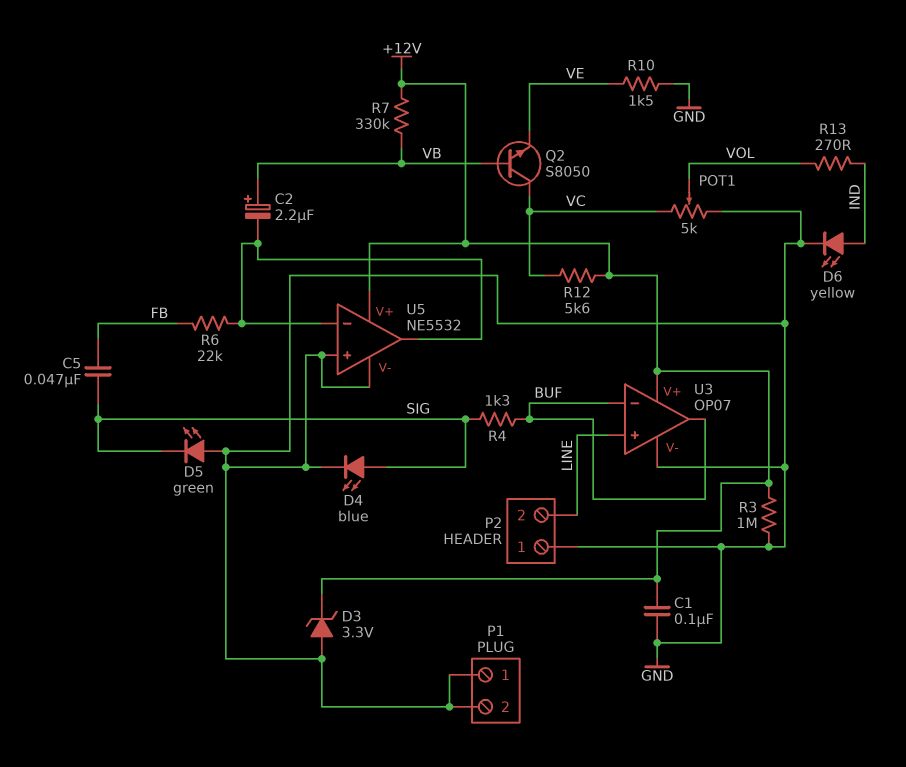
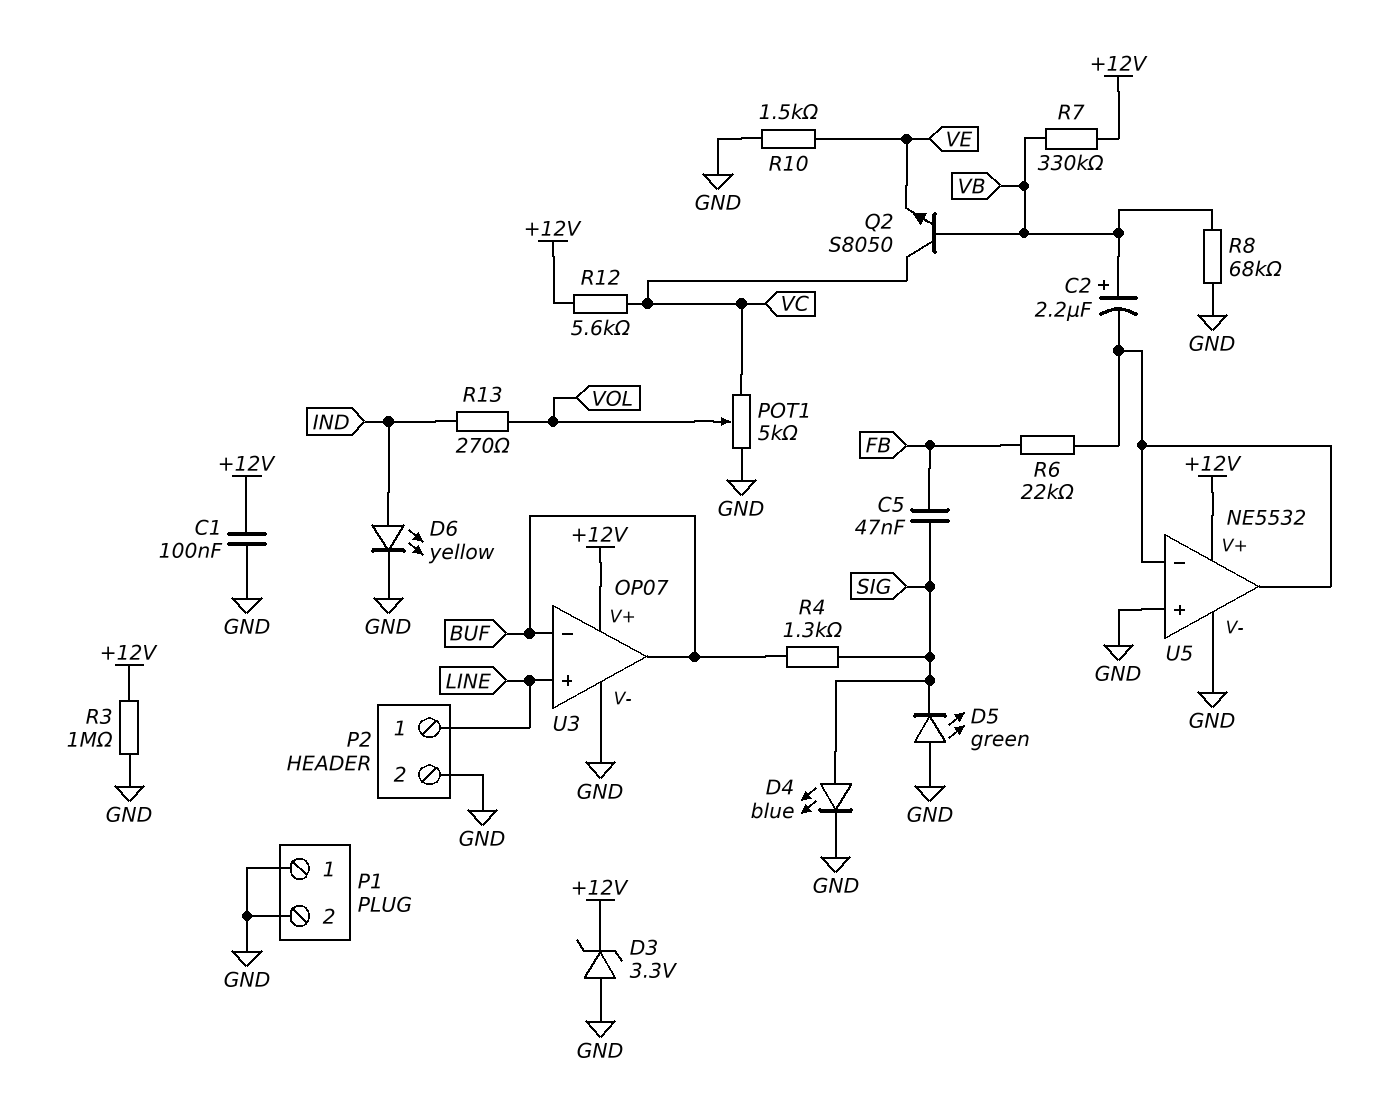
P2 pin 1: GND -> LINE
P2 pin 2: LINE -> GND
R8: none -> 68k (GND, VB)

